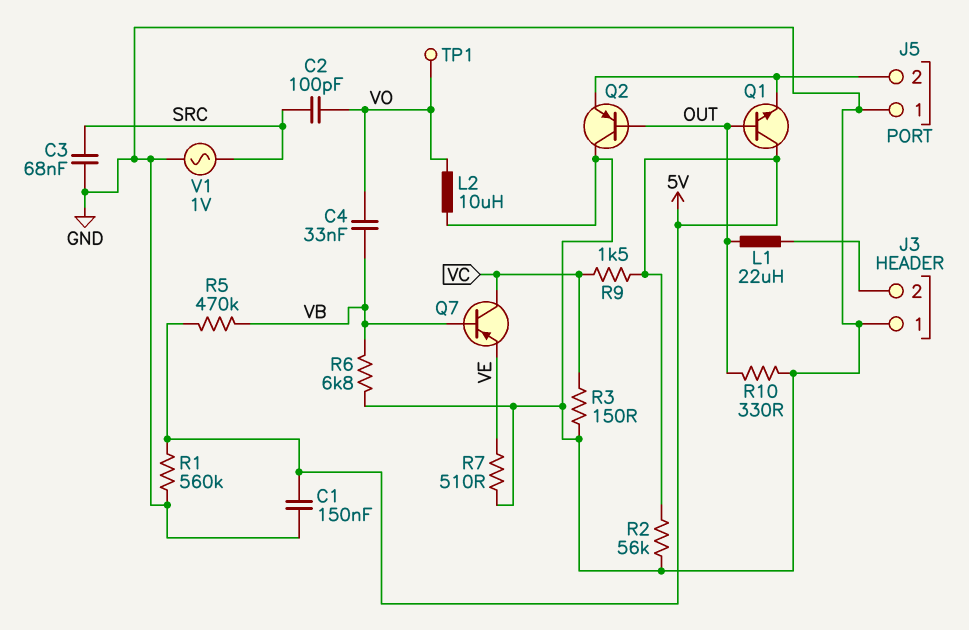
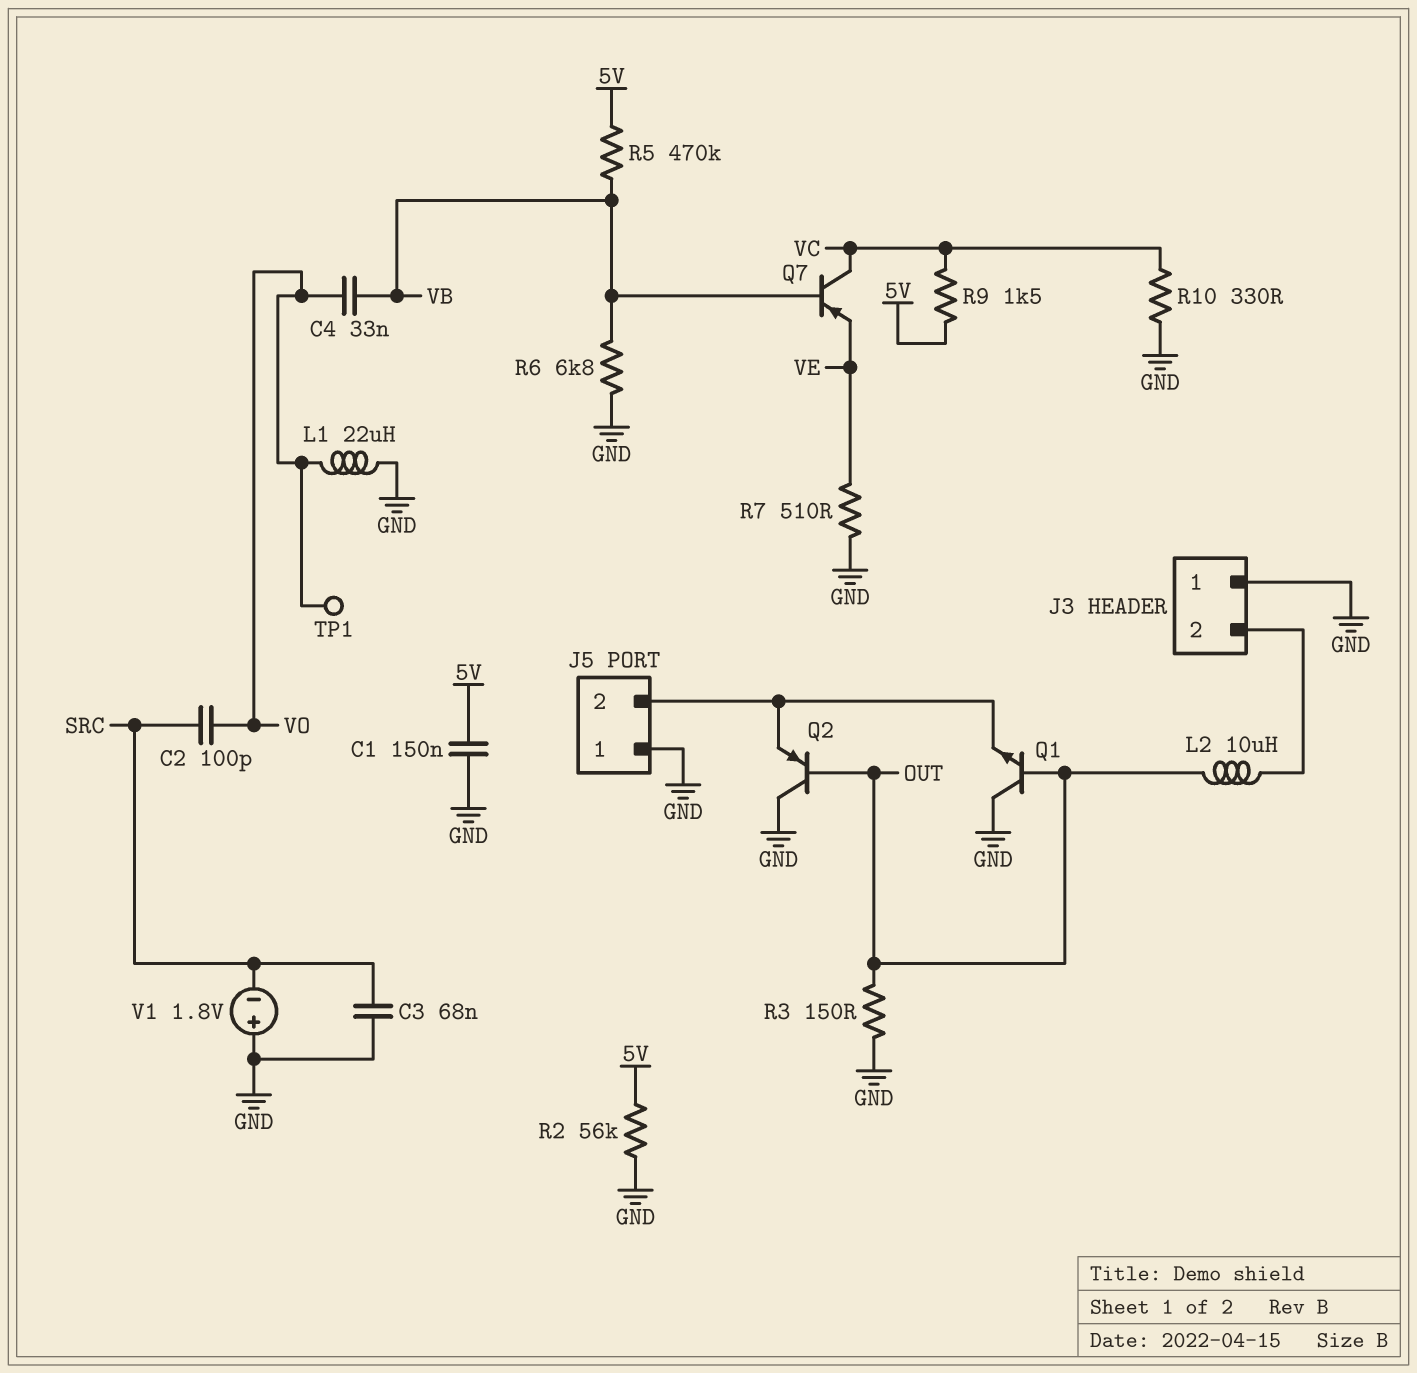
L1: 22uH (J3/2, OUT) -> 22uH (GND, VO)
L2: 10uH (GND, VO) -> 10uH (J3/2, OUT)
Q1: NPN (B OUT, C 5V, E J5/2) -> NPN (B OUT, C GND, E J5/2)
R1: 560k (5V, GND) -> none
R3: 150 (GND, VC) -> 150 (GND, OUT)
R10: 330 (GND, OUT) -> 330 (GND, VC)
V1: AC 1V (GND, SRC) -> 1.8V (plus GND, minus SRC)

